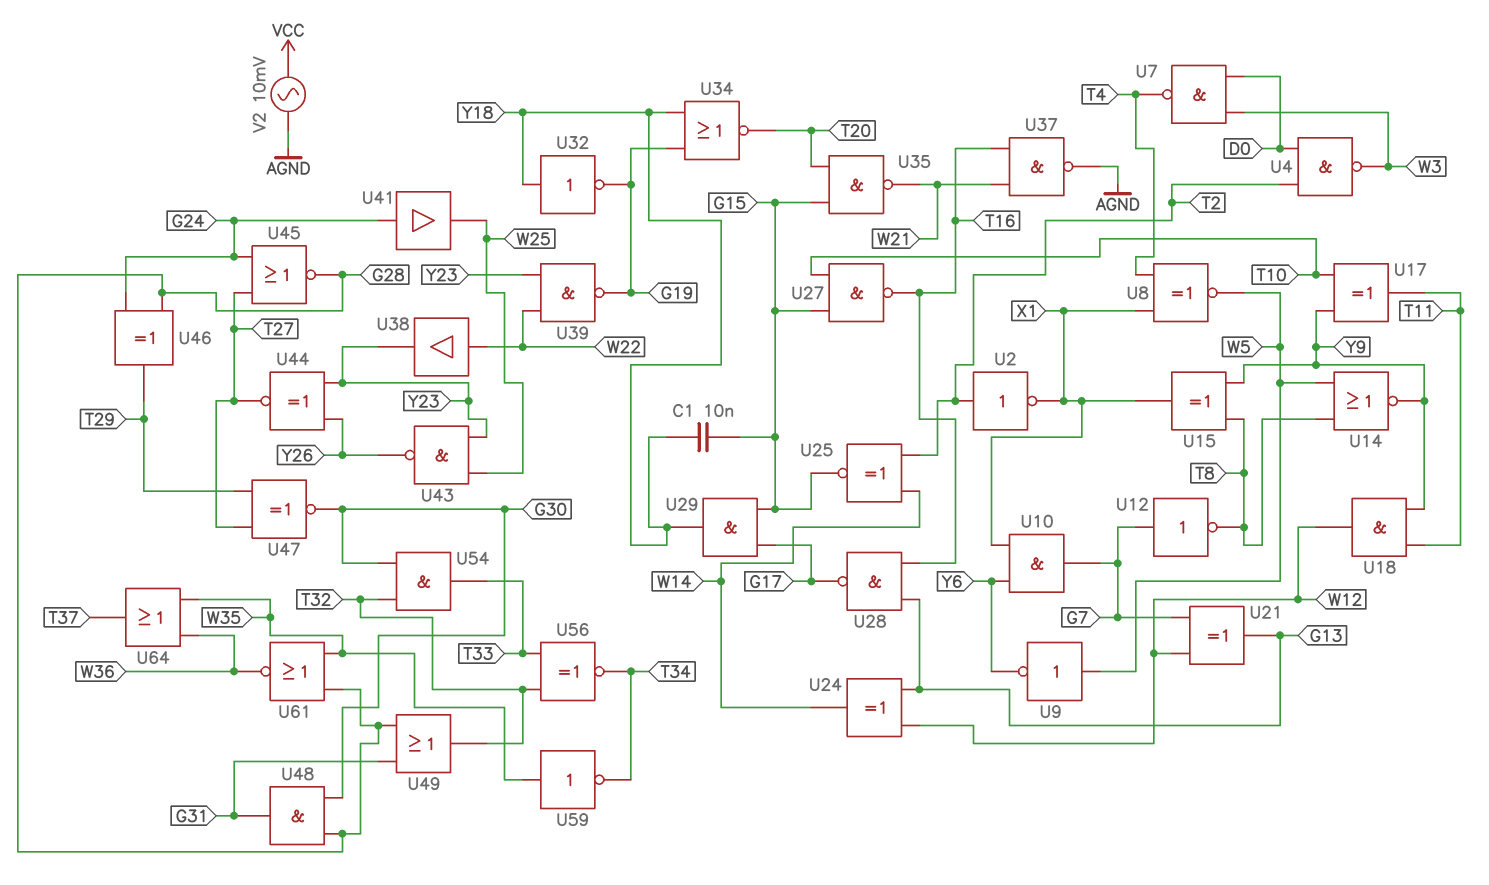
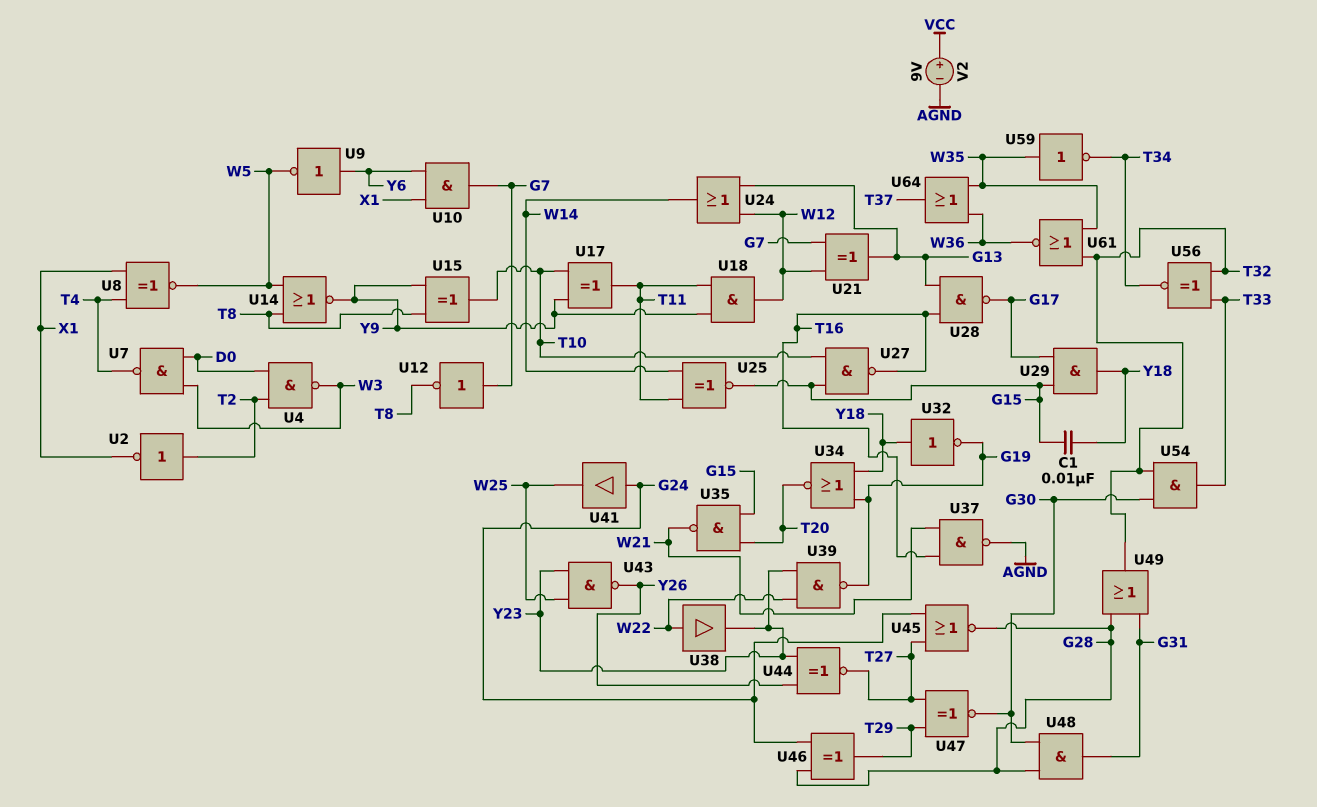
U9: NOT (in W5, out Y6) -> NOT (in Y6, out W5)
U15: XOR (in T8, in Y9, out X1) -> XOR (in T8, in Y9, out T10)
U24: XOR (in G13, in W12, out W14) -> OR (in G13, in W12, out W14)
U25: XNOR (in T2, in W14, out G15) -> XNOR (in T11, in W14, out G15)
U61: NOR (in G28, in W35, out W36) -> NOR (in T32, in W35, out W36)
V2: AC 10mV (AGND, VCC) -> 9V (plus VCC, minus AGND)

